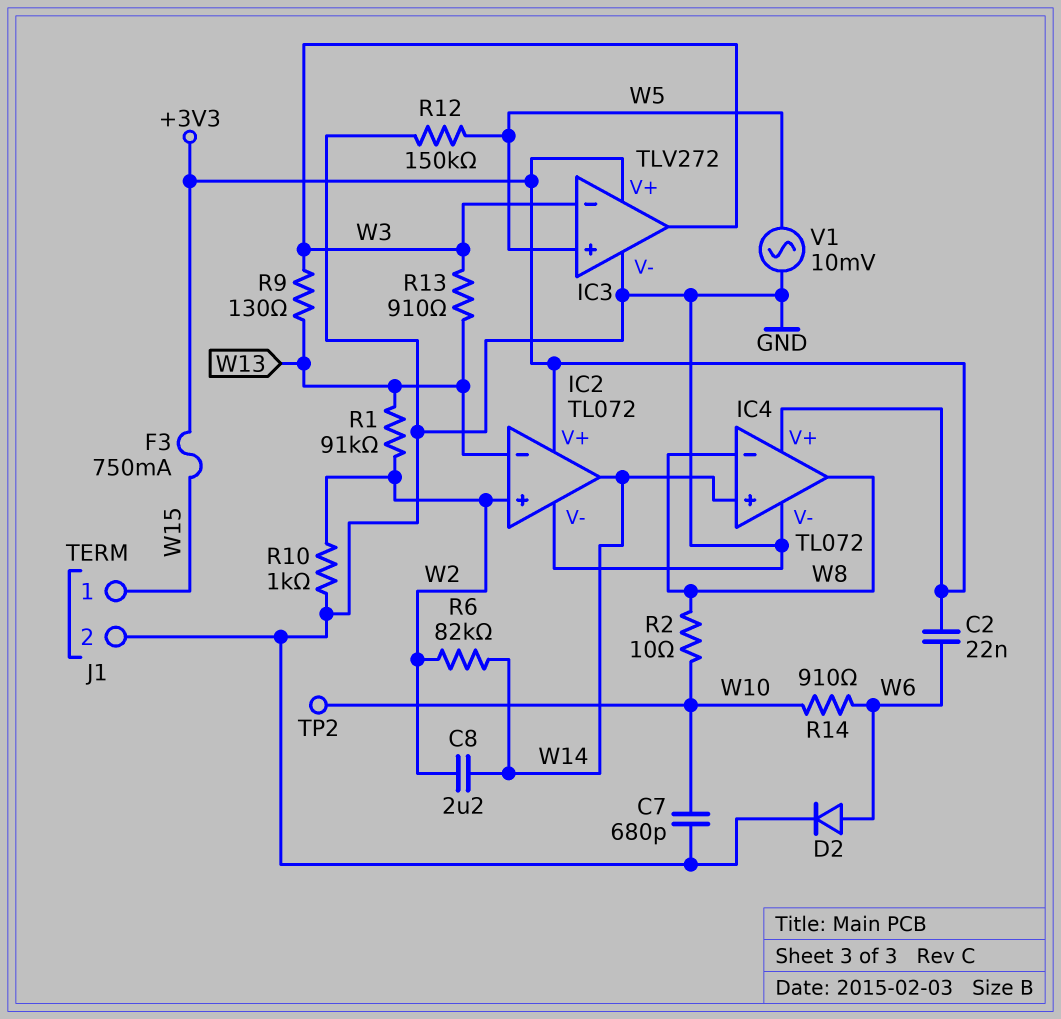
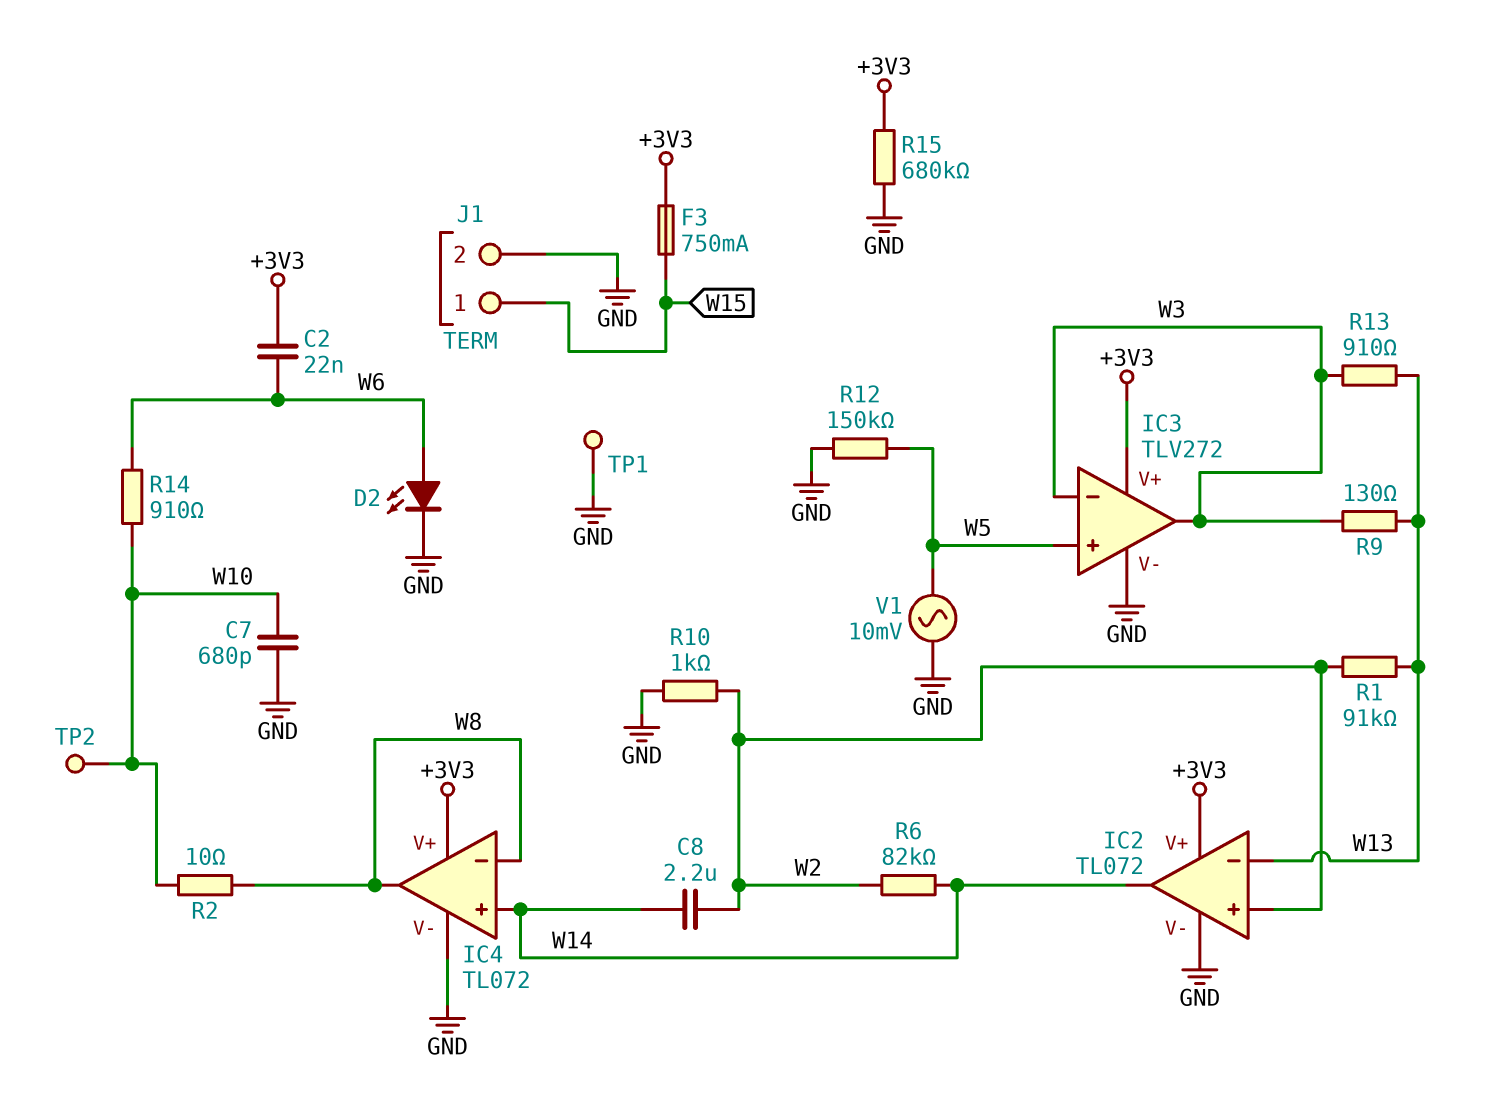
D2: diode (A W6, K GND) -> LED (A W6, K GND)
R15: none -> 680k (+3V3, GND)
TP1: none -> test point (GND)

